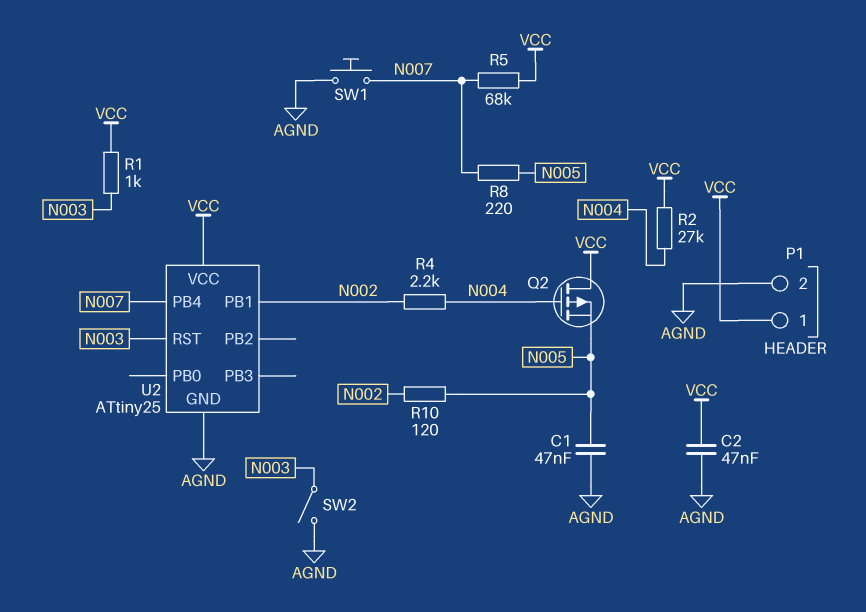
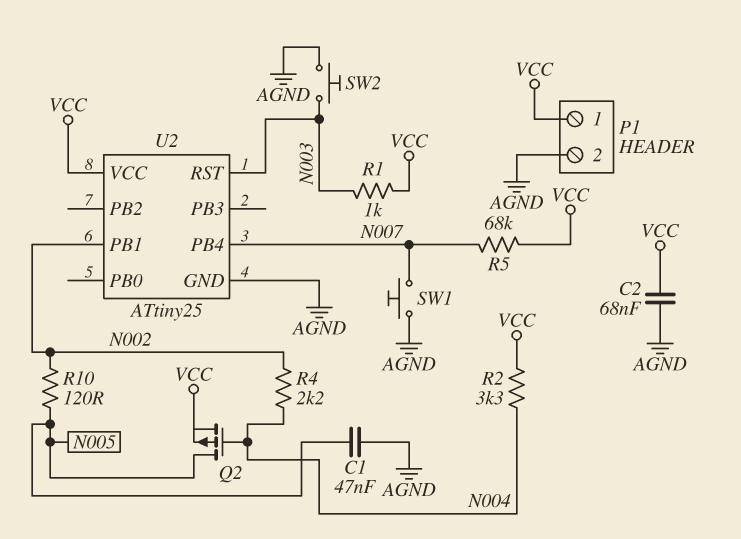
C2: 47nF (AGND, VCC) -> 68nF (AGND, VCC)
Q2: PMOS (G N004, D VCC, S N005) -> PMOS (G N004, D N005, S VCC)
R2: 27k (N004, VCC) -> 3.3k (N004, VCC)
R8: 220 (N005, N007) -> none
SW2: switch (AGND, N003) -> button (AGND, N003)

